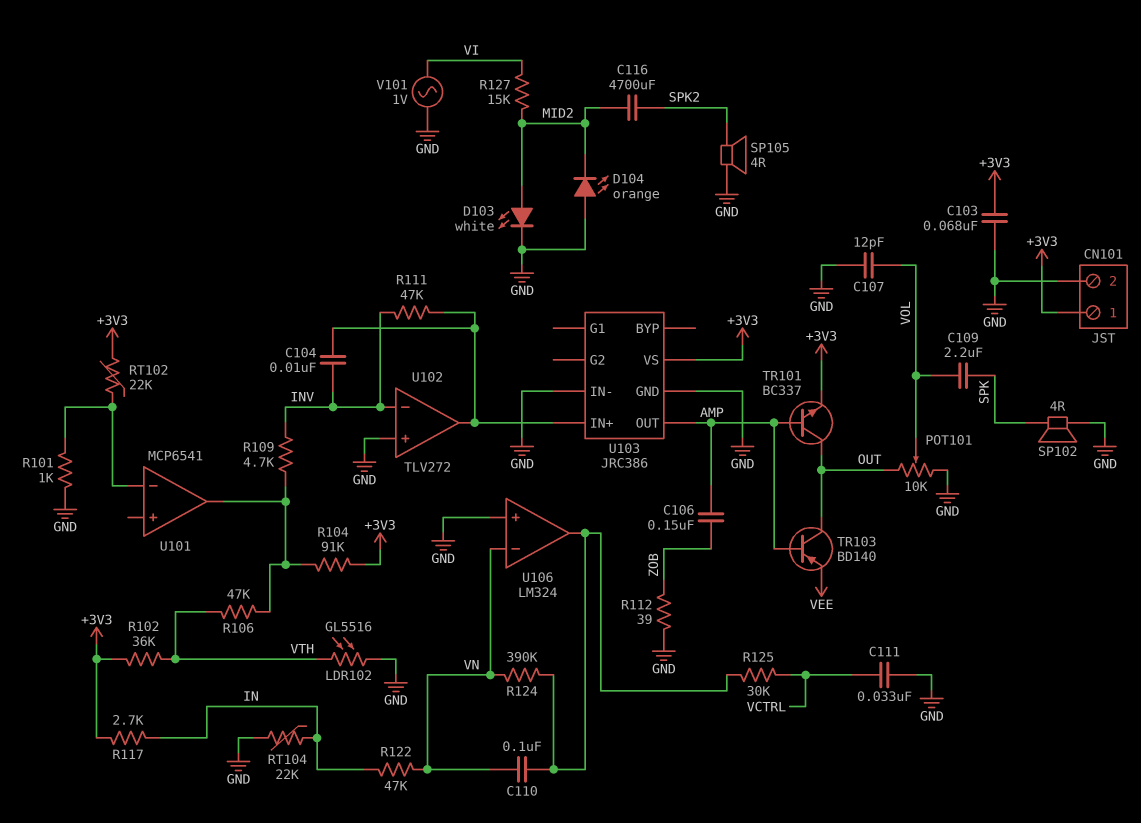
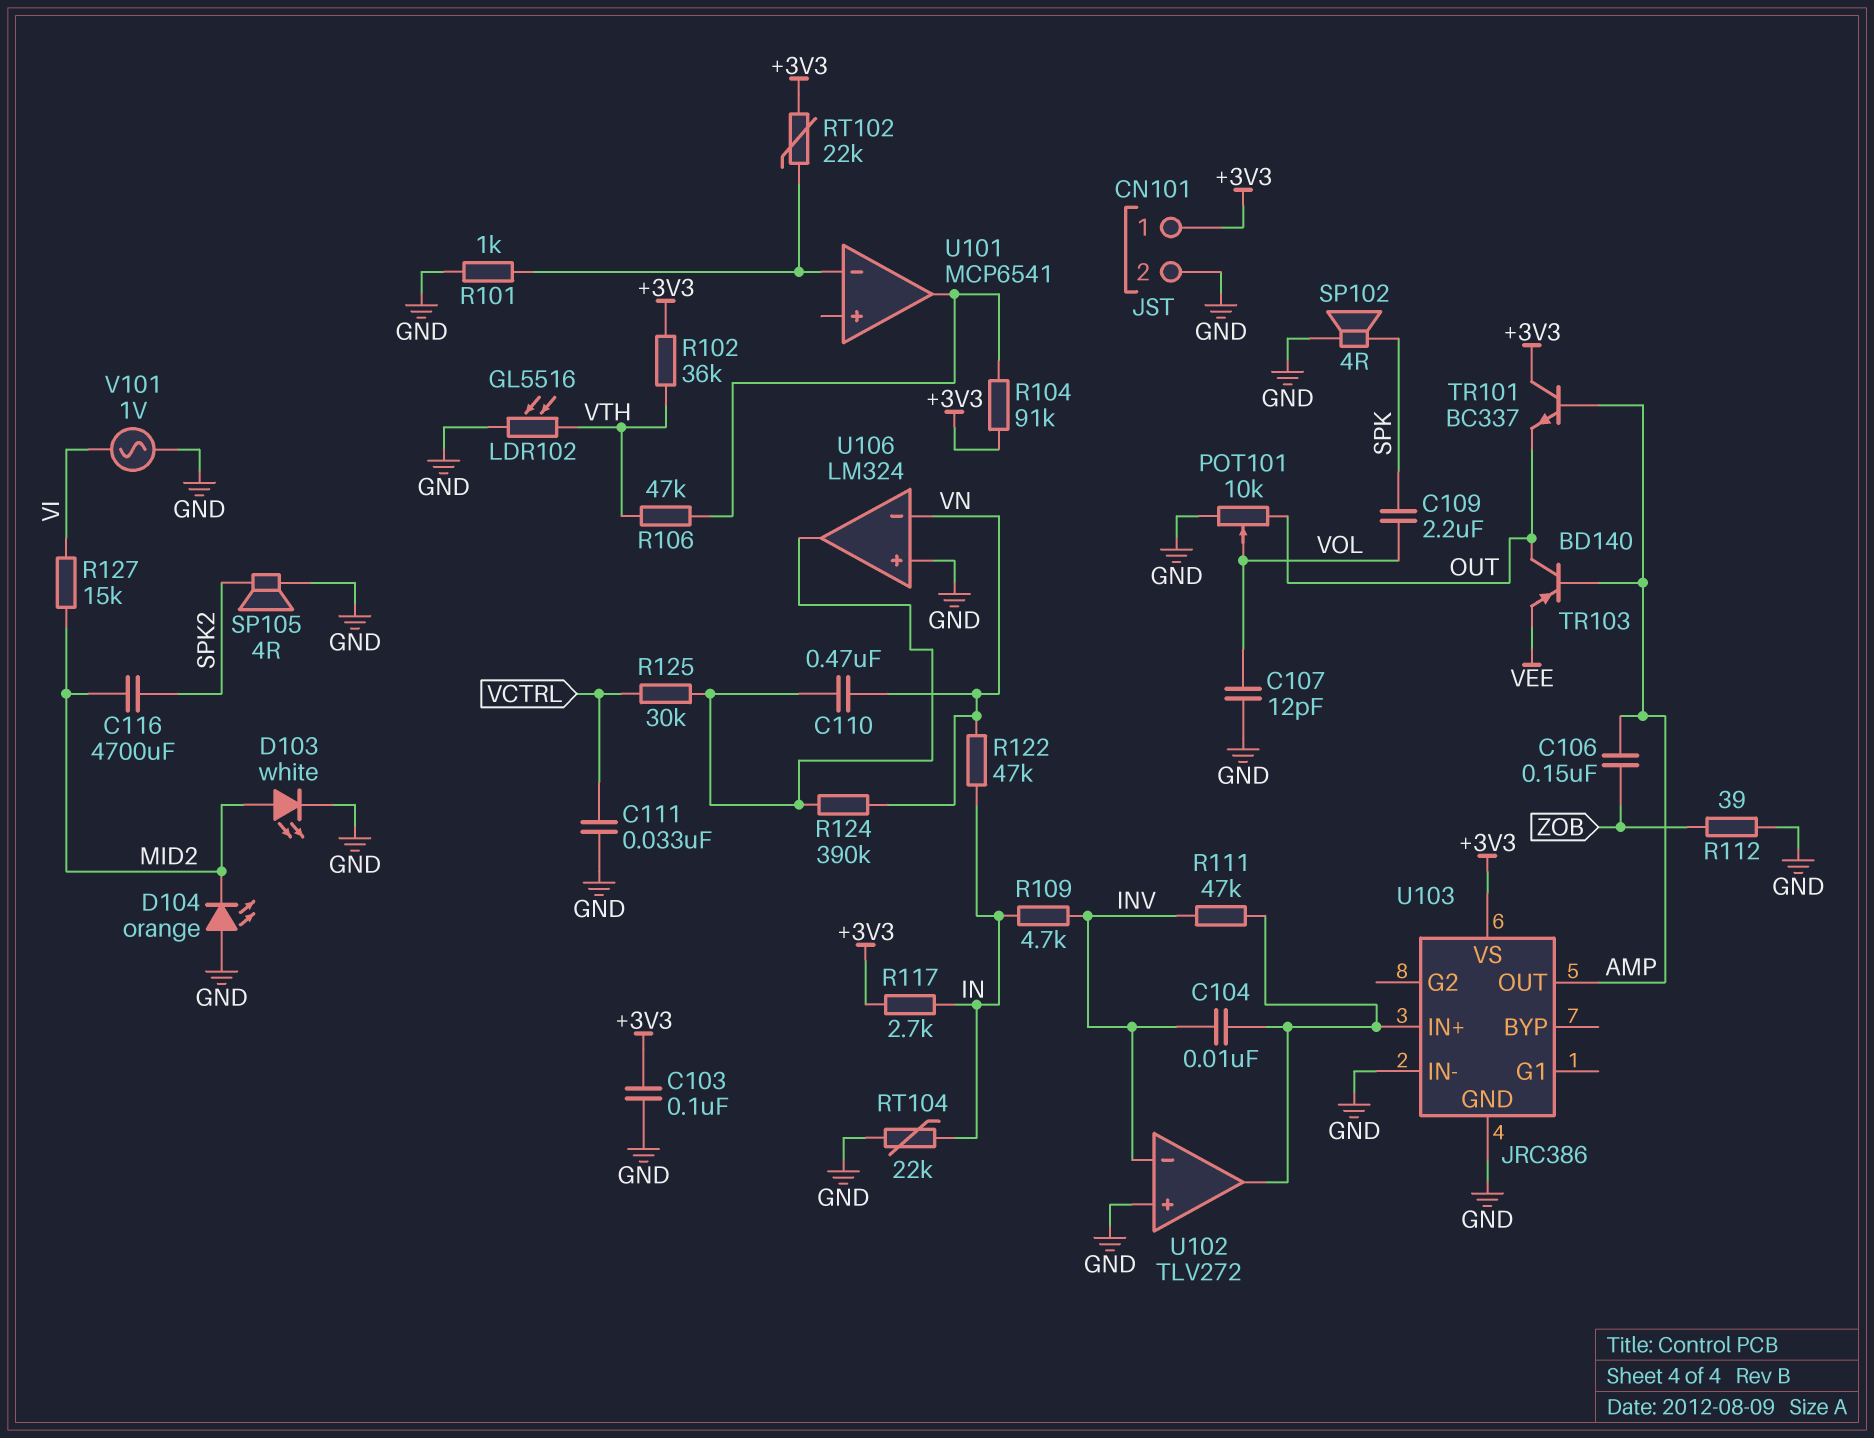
C103: 68nF (+3V3, GND) -> 100nF (+3V3, GND)
C110: 100nF (U106/out, VN) -> 470nF (U106/out, VN)
R109: 4.7k (INV, U101/out) -> 4.7k (IN, INV)
TR101: NPN BC337 (B AMP, C OUT, E +3V3) -> NPN BC337 (B AMP, C +3V3, E OUT)

